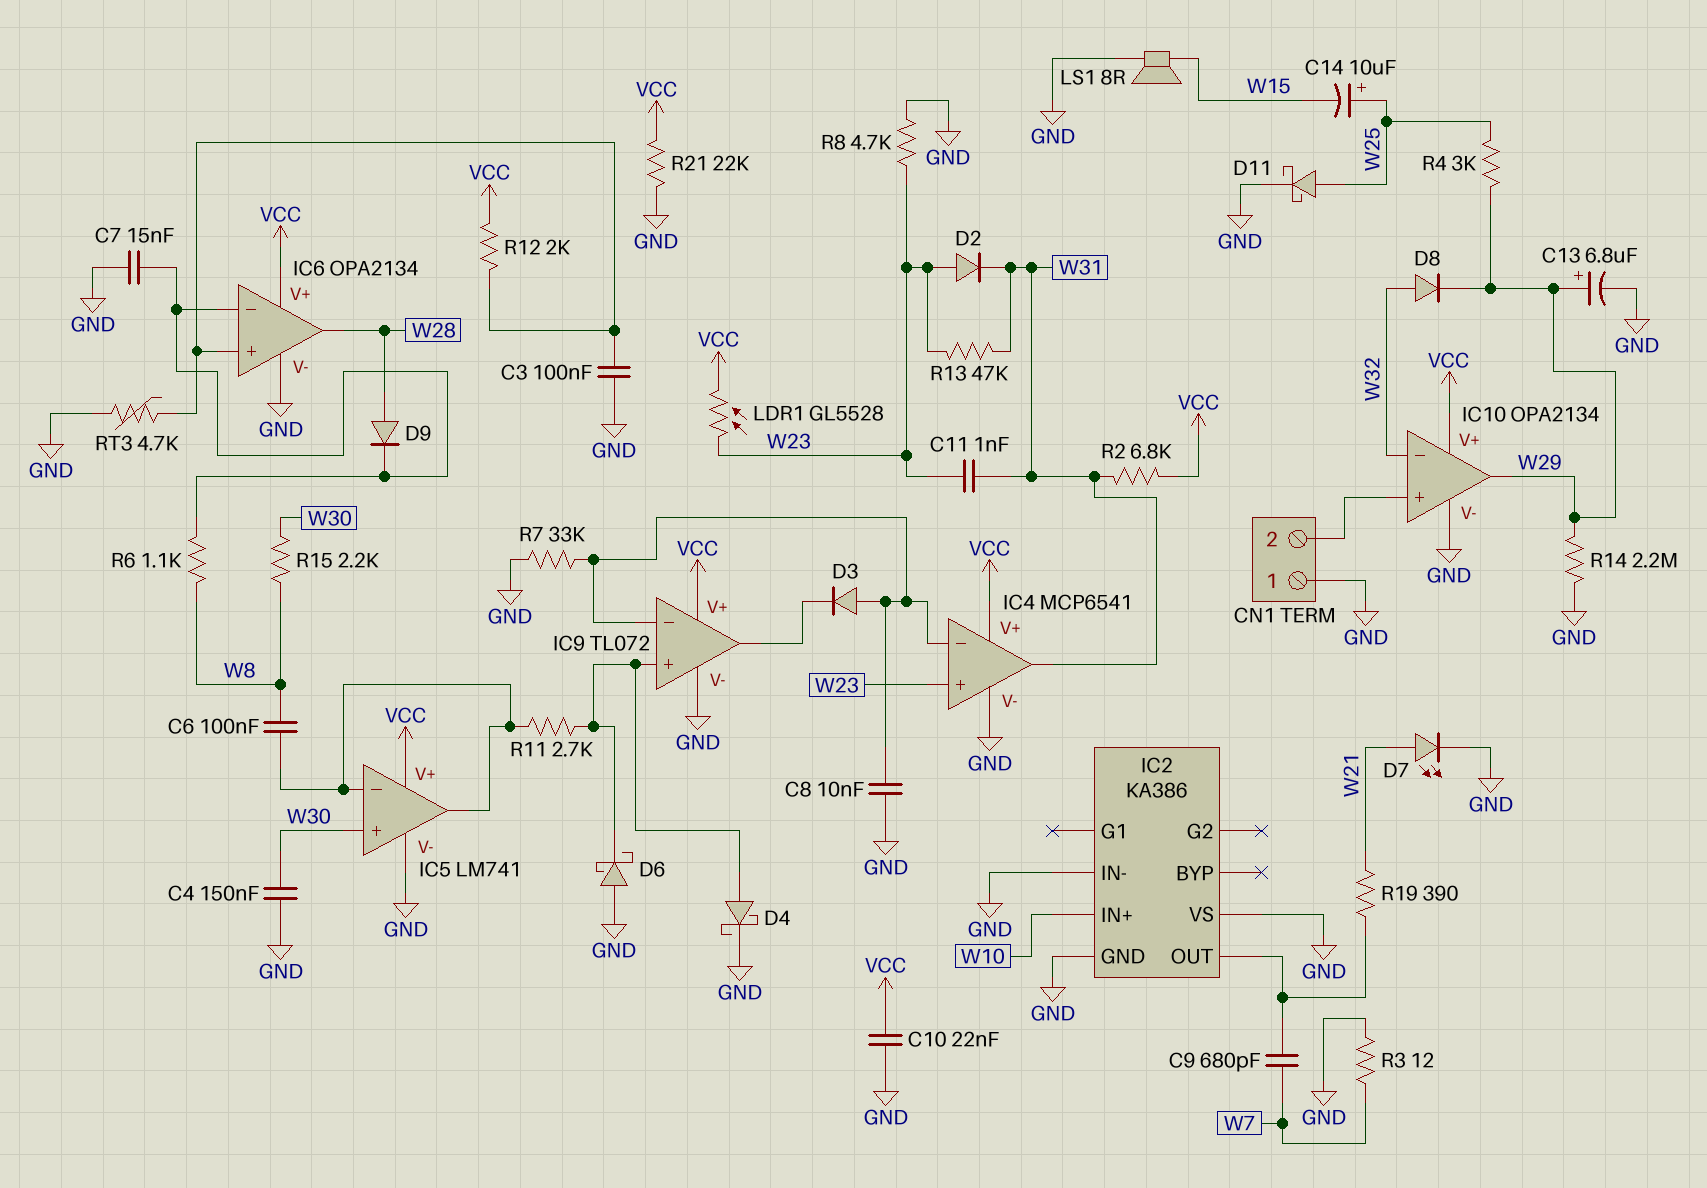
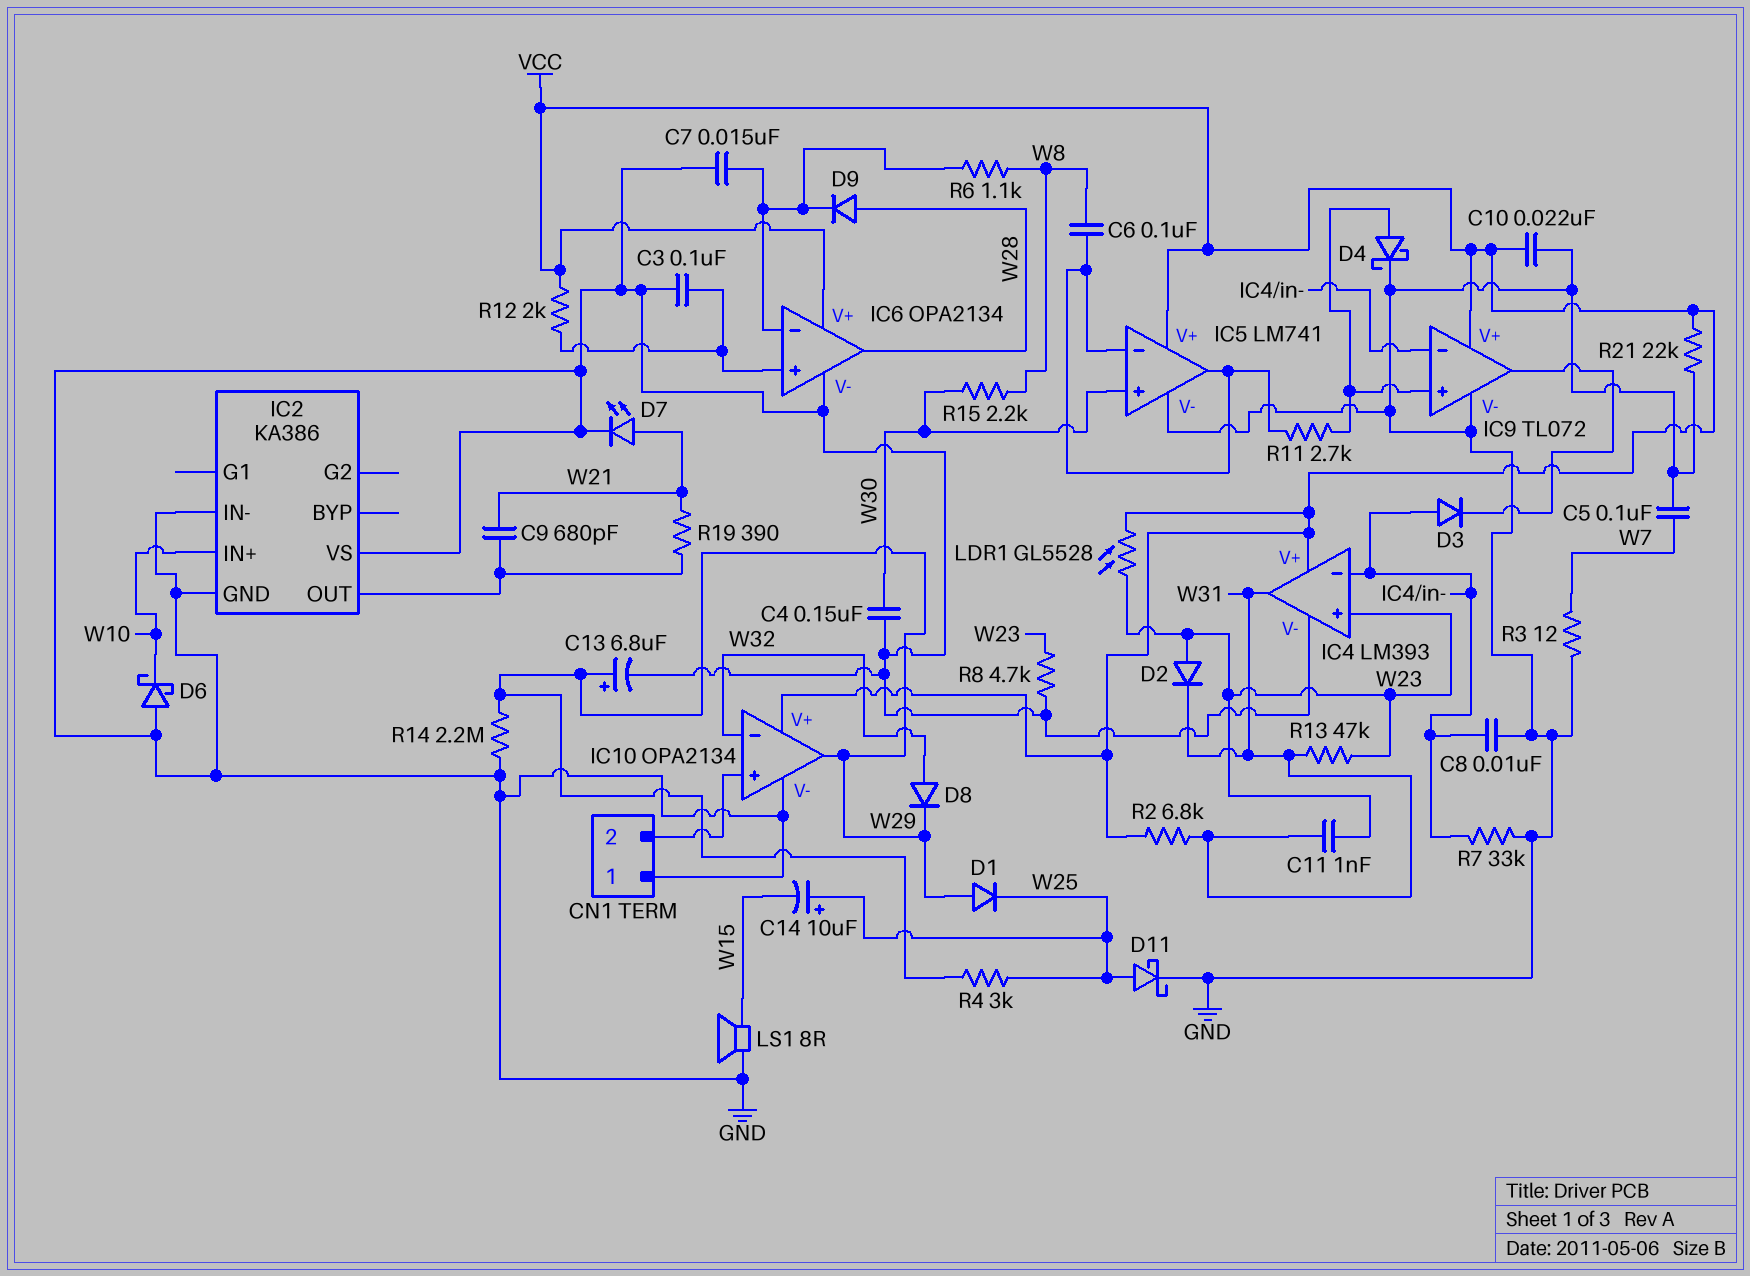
C5: none -> 100nF (GND, W7)
C9: 680pF (IC2/OUT, W7) -> 680pF (IC2/OUT, W21)
D1: none -> diode (A W29, K W25)
D6: schottky (A GND, K IC9/in+) -> schottky (A GND, K W10)
IC4: MCP6541 -> LM393
RT3: 4.7k (GND, IC6/in+) -> none

